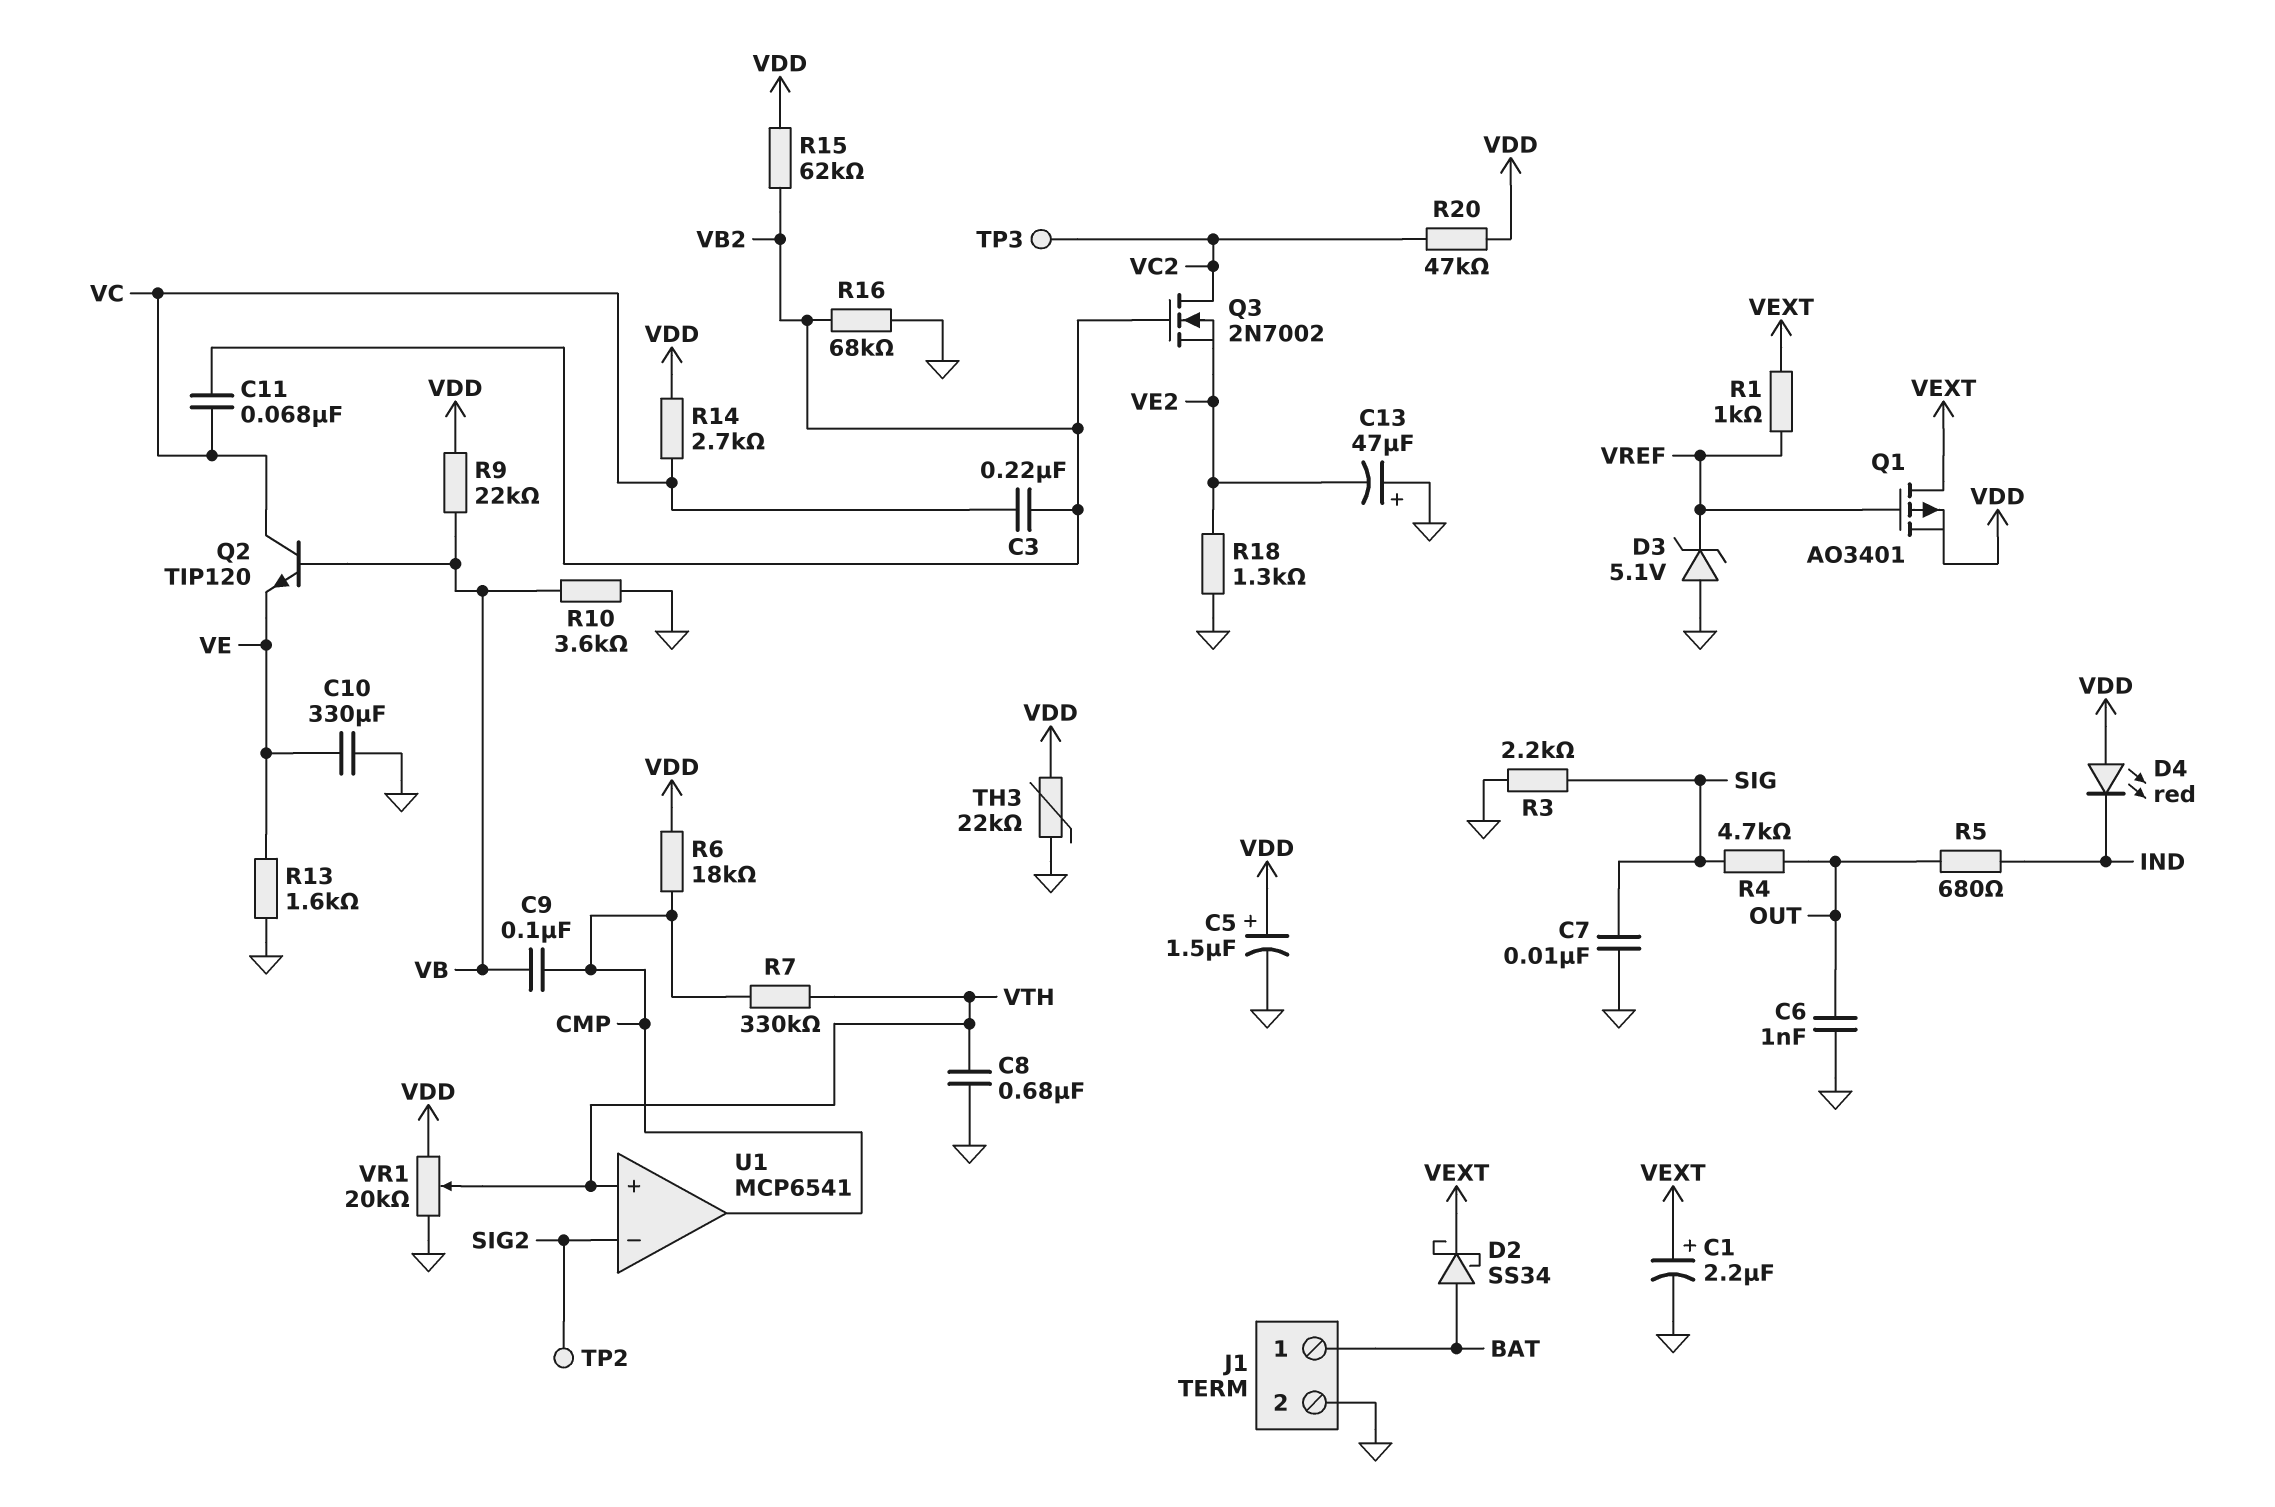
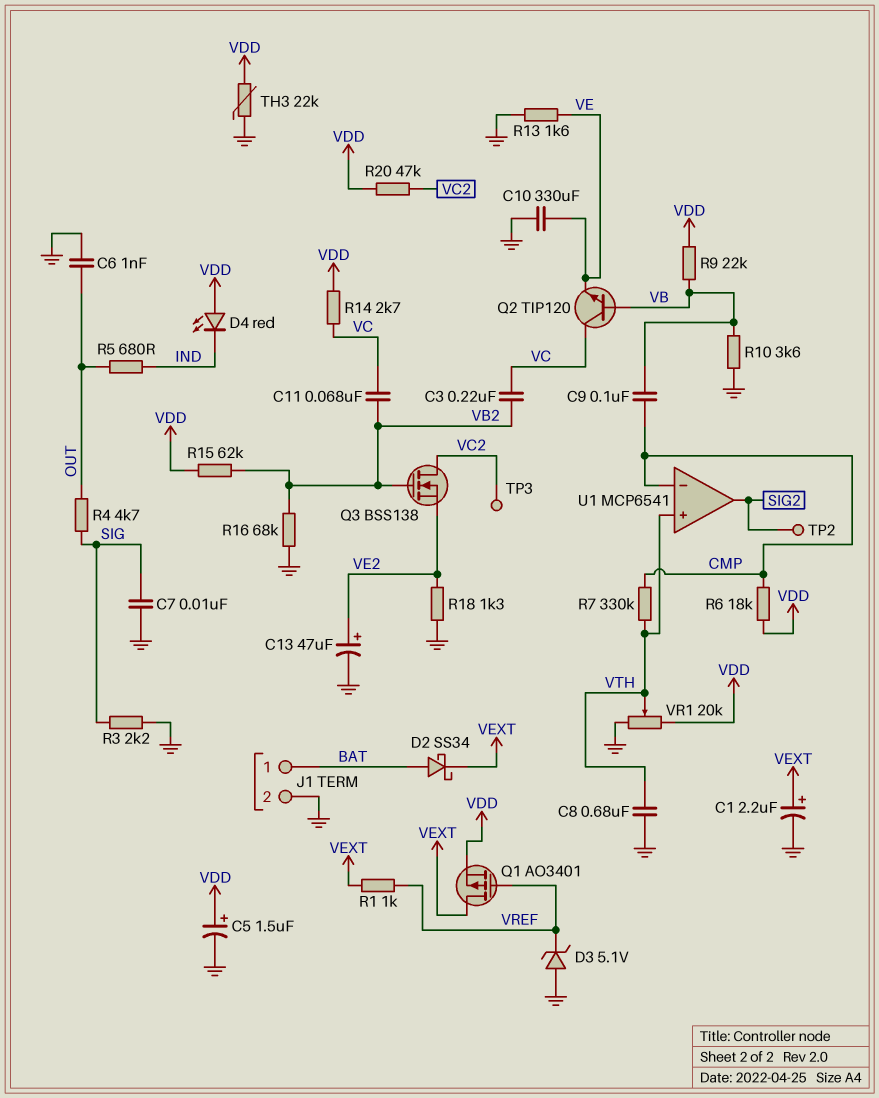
C13: 47uF (plus GND, minus VE2) -> 47uF (plus VE2, minus GND)
Q3: NMOS 2N7002 (G VB2, D VC2, S VE2) -> NMOS BSS138 (G VB2, D VC2, S VE2)
U1 pin in-: SIG2 -> CMP
U1 pin out: CMP -> SIG2

